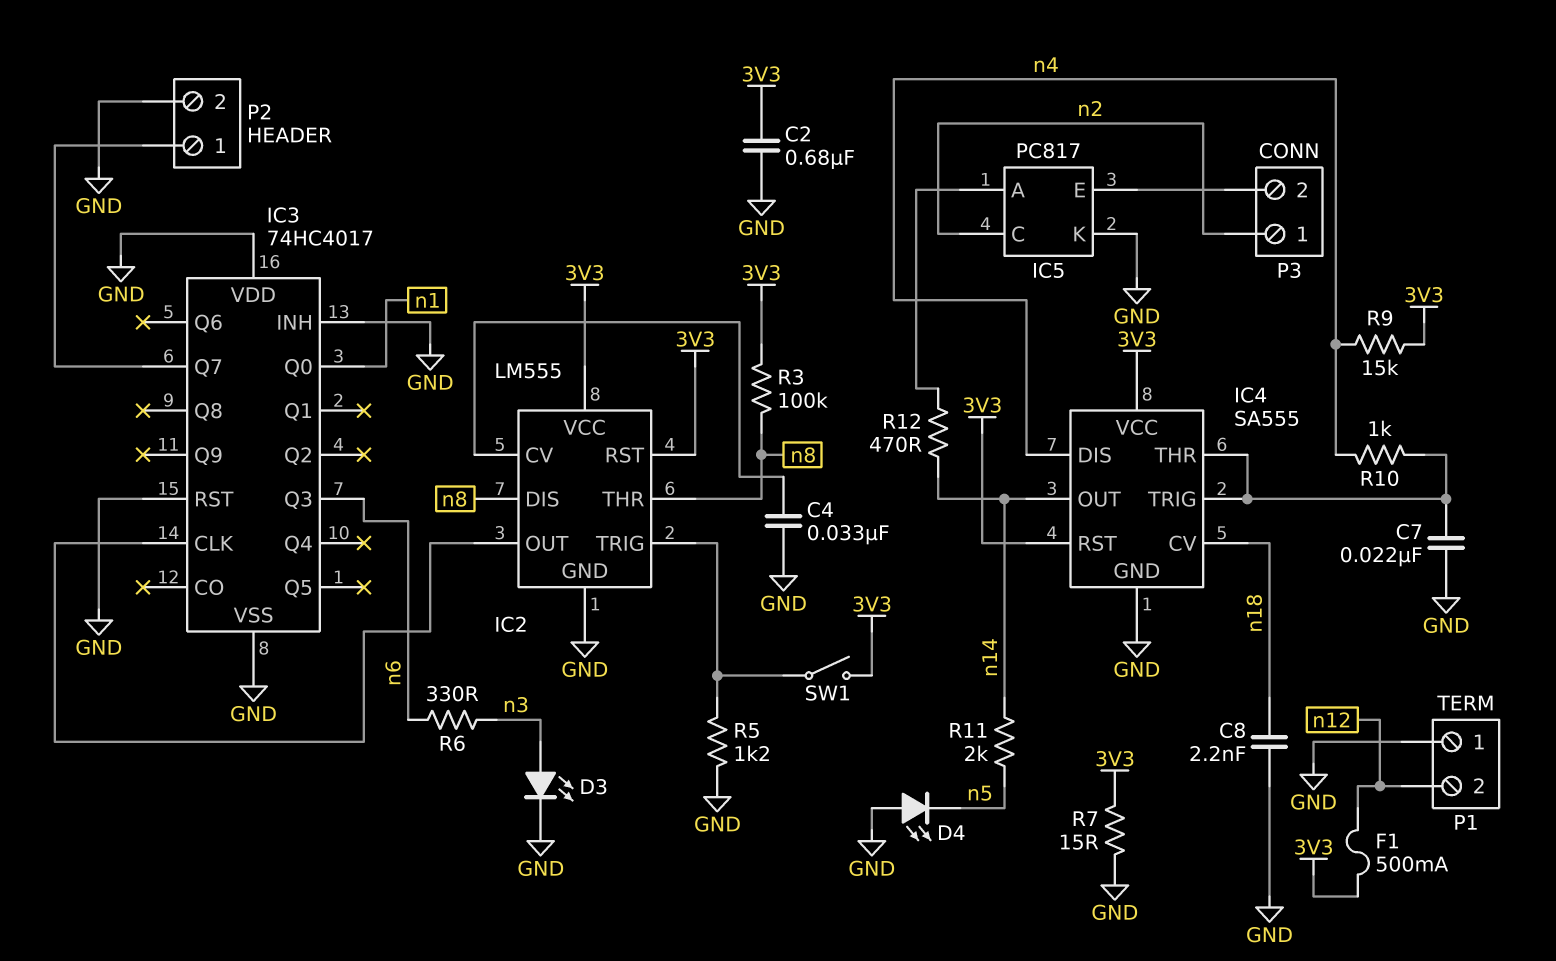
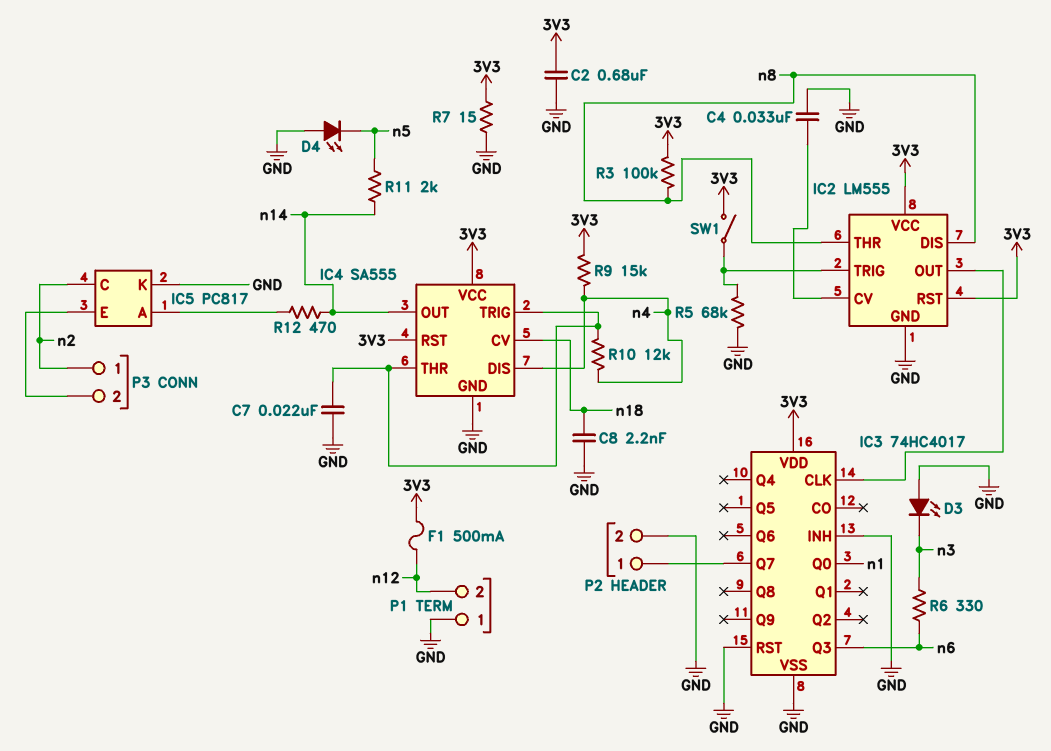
D3: LED (A n3, K GND) -> LED (A GND, K n3)
IC3 pin VDD: GND -> 3V3
R5: 1.2k (GND, IC2/TRIG) -> 68k (GND, IC2/TRIG)
R10: 1k (IC4/THR, n4) -> 12k (IC4/THR, n4)

